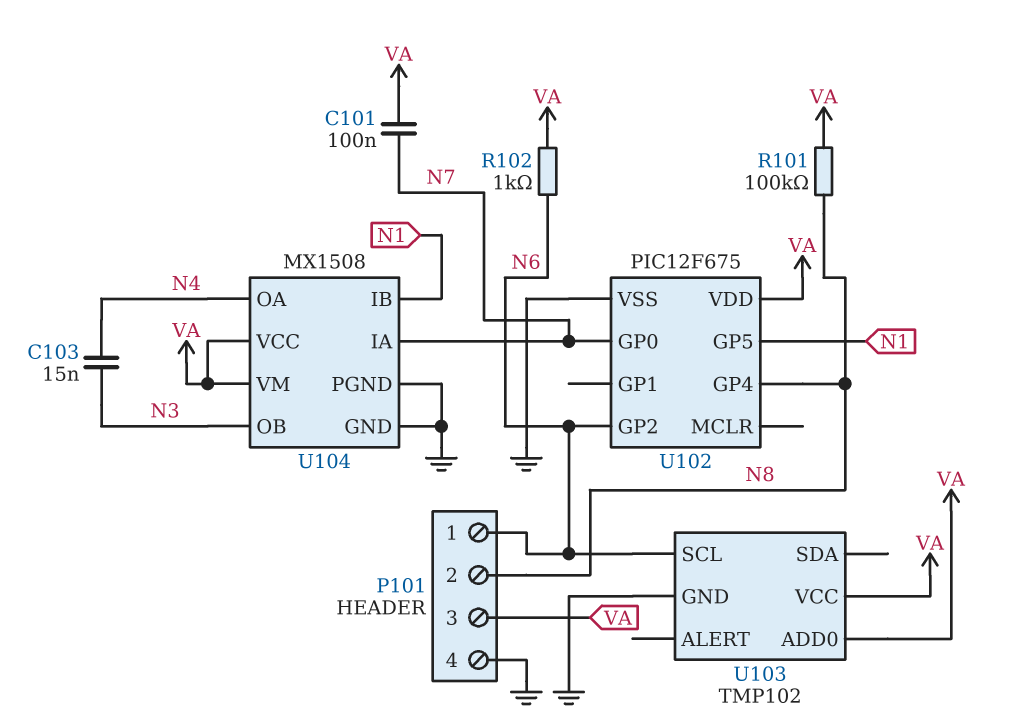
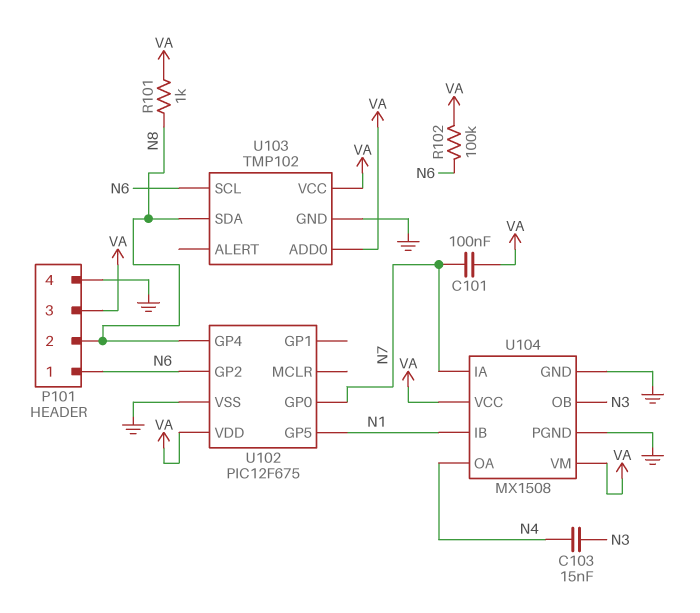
R101: 100k (N8, VA) -> 1k (N8, VA)
R102: 1k (N6, VA) -> 100k (N6, VA)
U103 pin SDA: none -> N8

